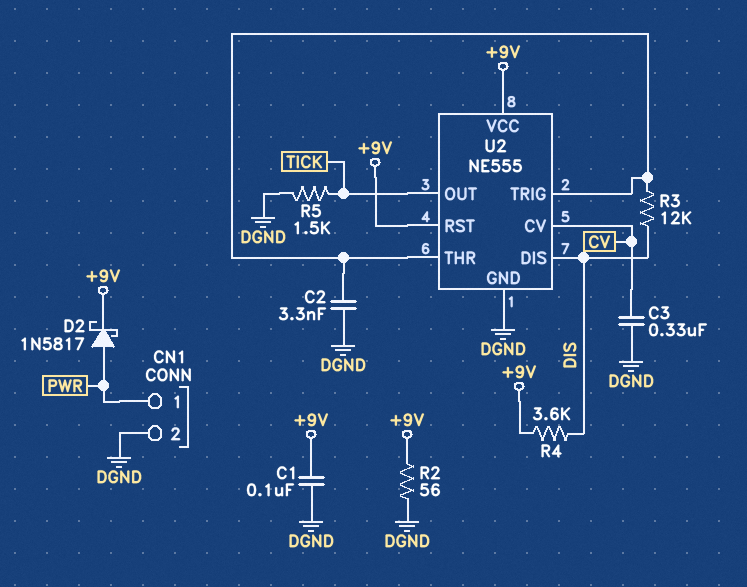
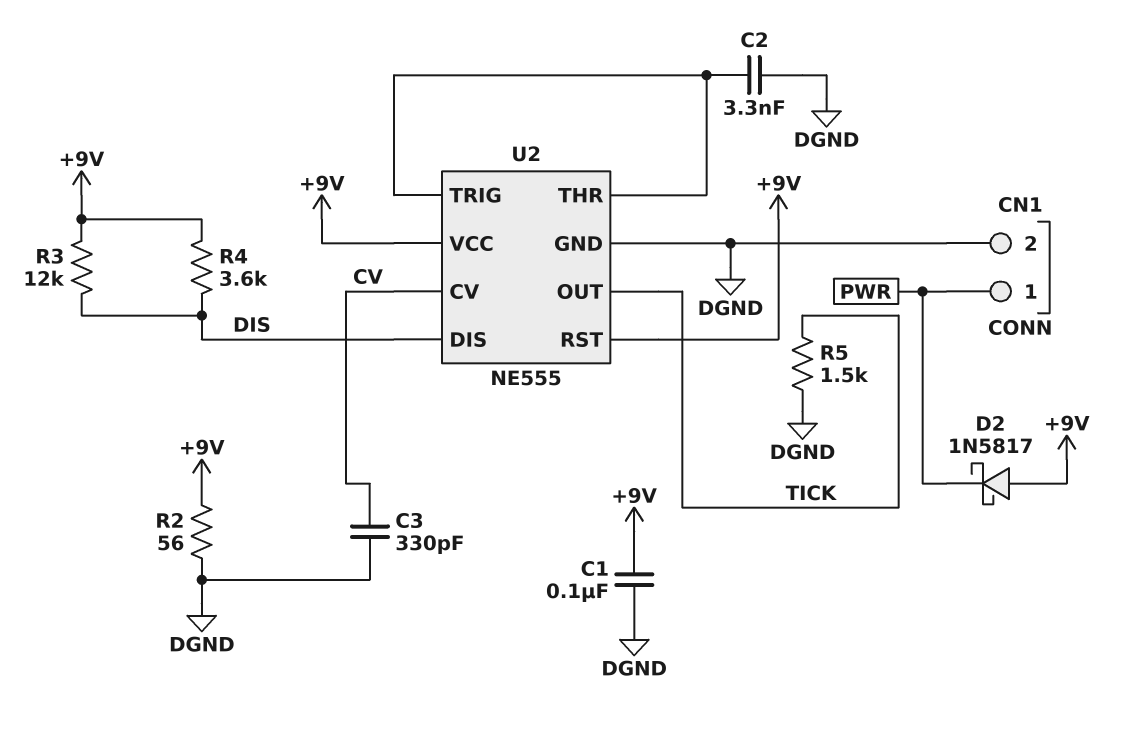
C3: 330nF (CV, DGND) -> 330pF (CV, DGND)
D2: schottky 1N5817 (A PWR, K +9V) -> schottky 1N5817 (A +9V, K PWR)
R3: 12k (DIS, U2/THR) -> 12k (+9V, DIS)

